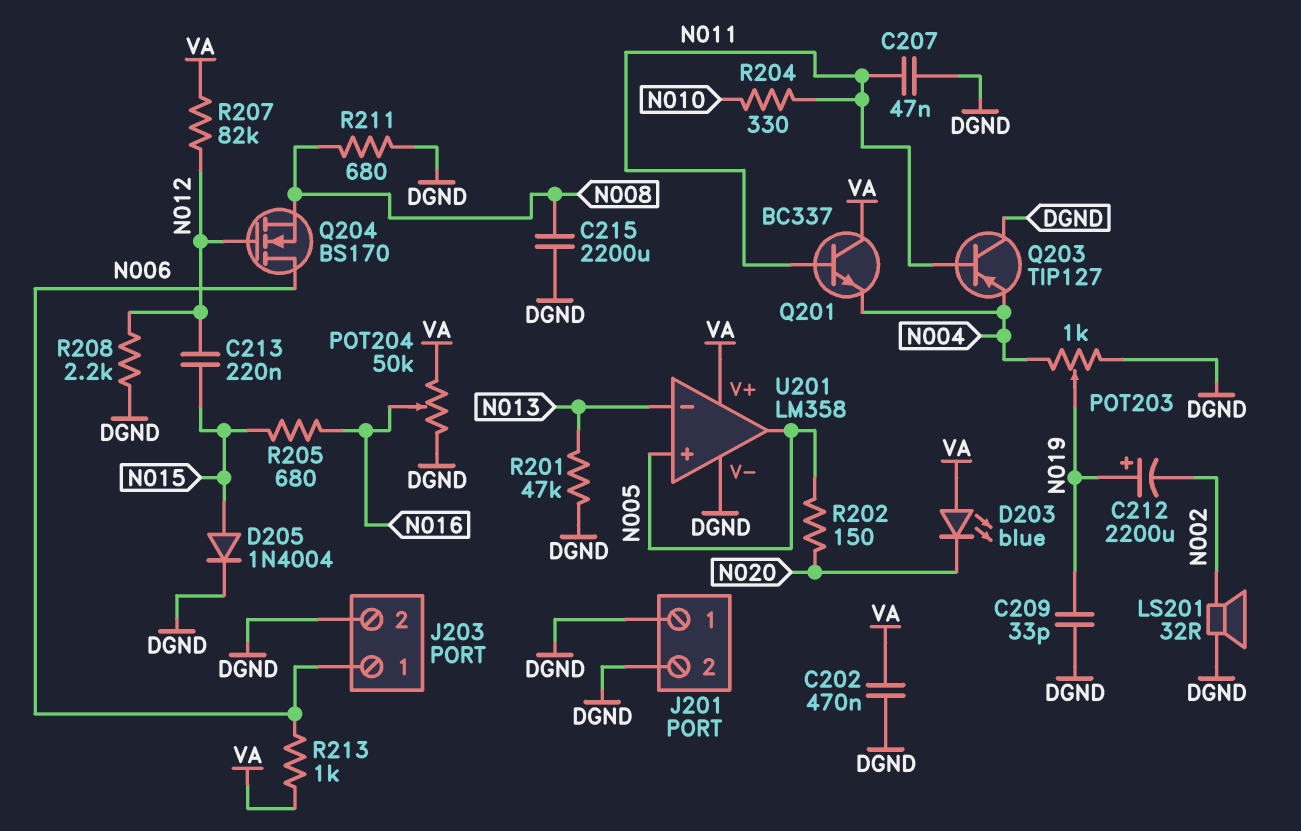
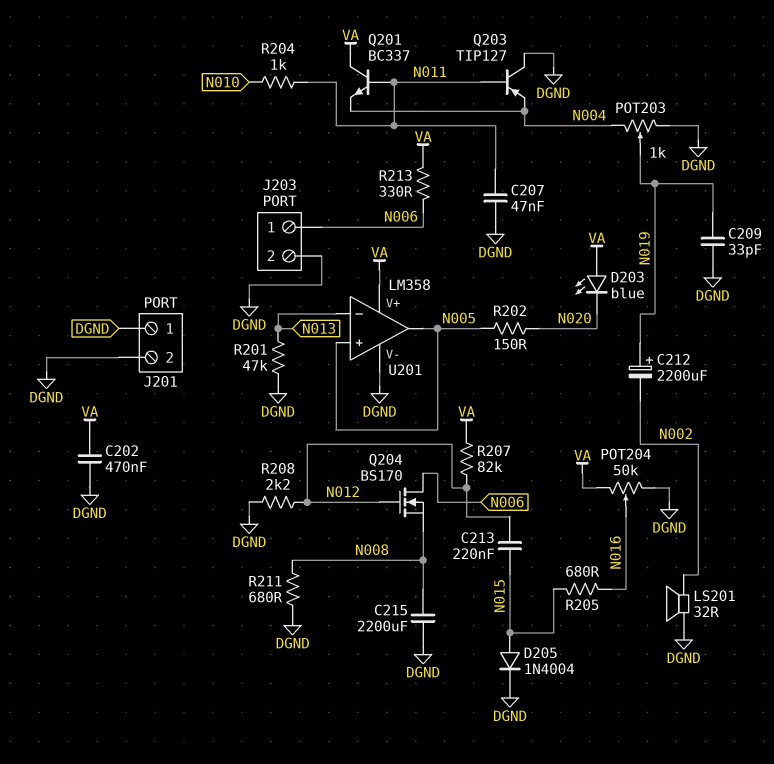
R204: 330 (N010, N011) -> 1k (N010, N011)
R213: 1k (N006, VA) -> 330 (N006, VA)

